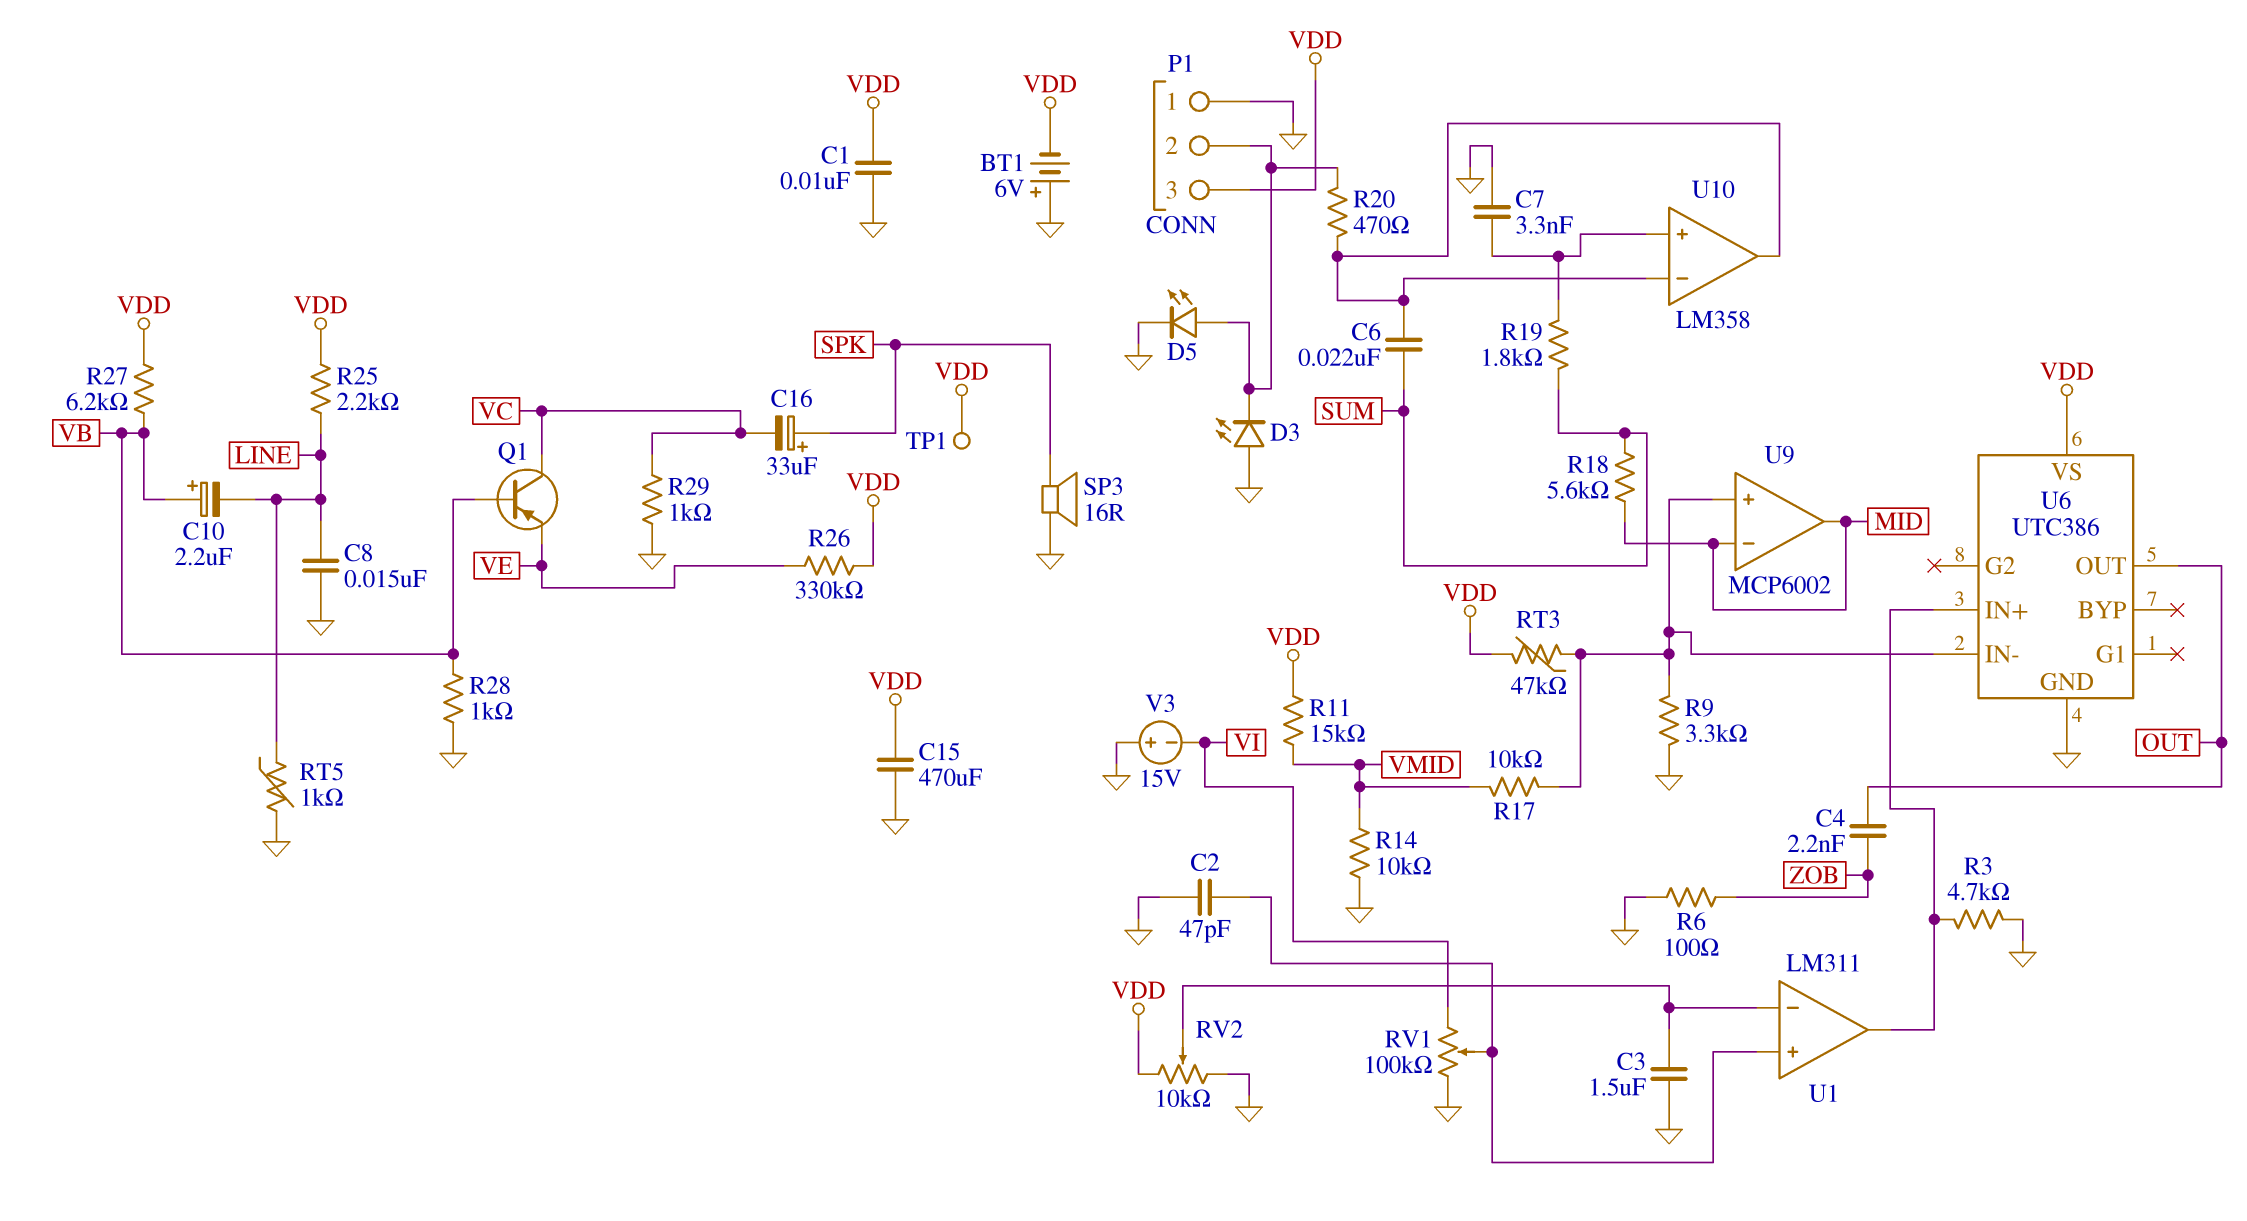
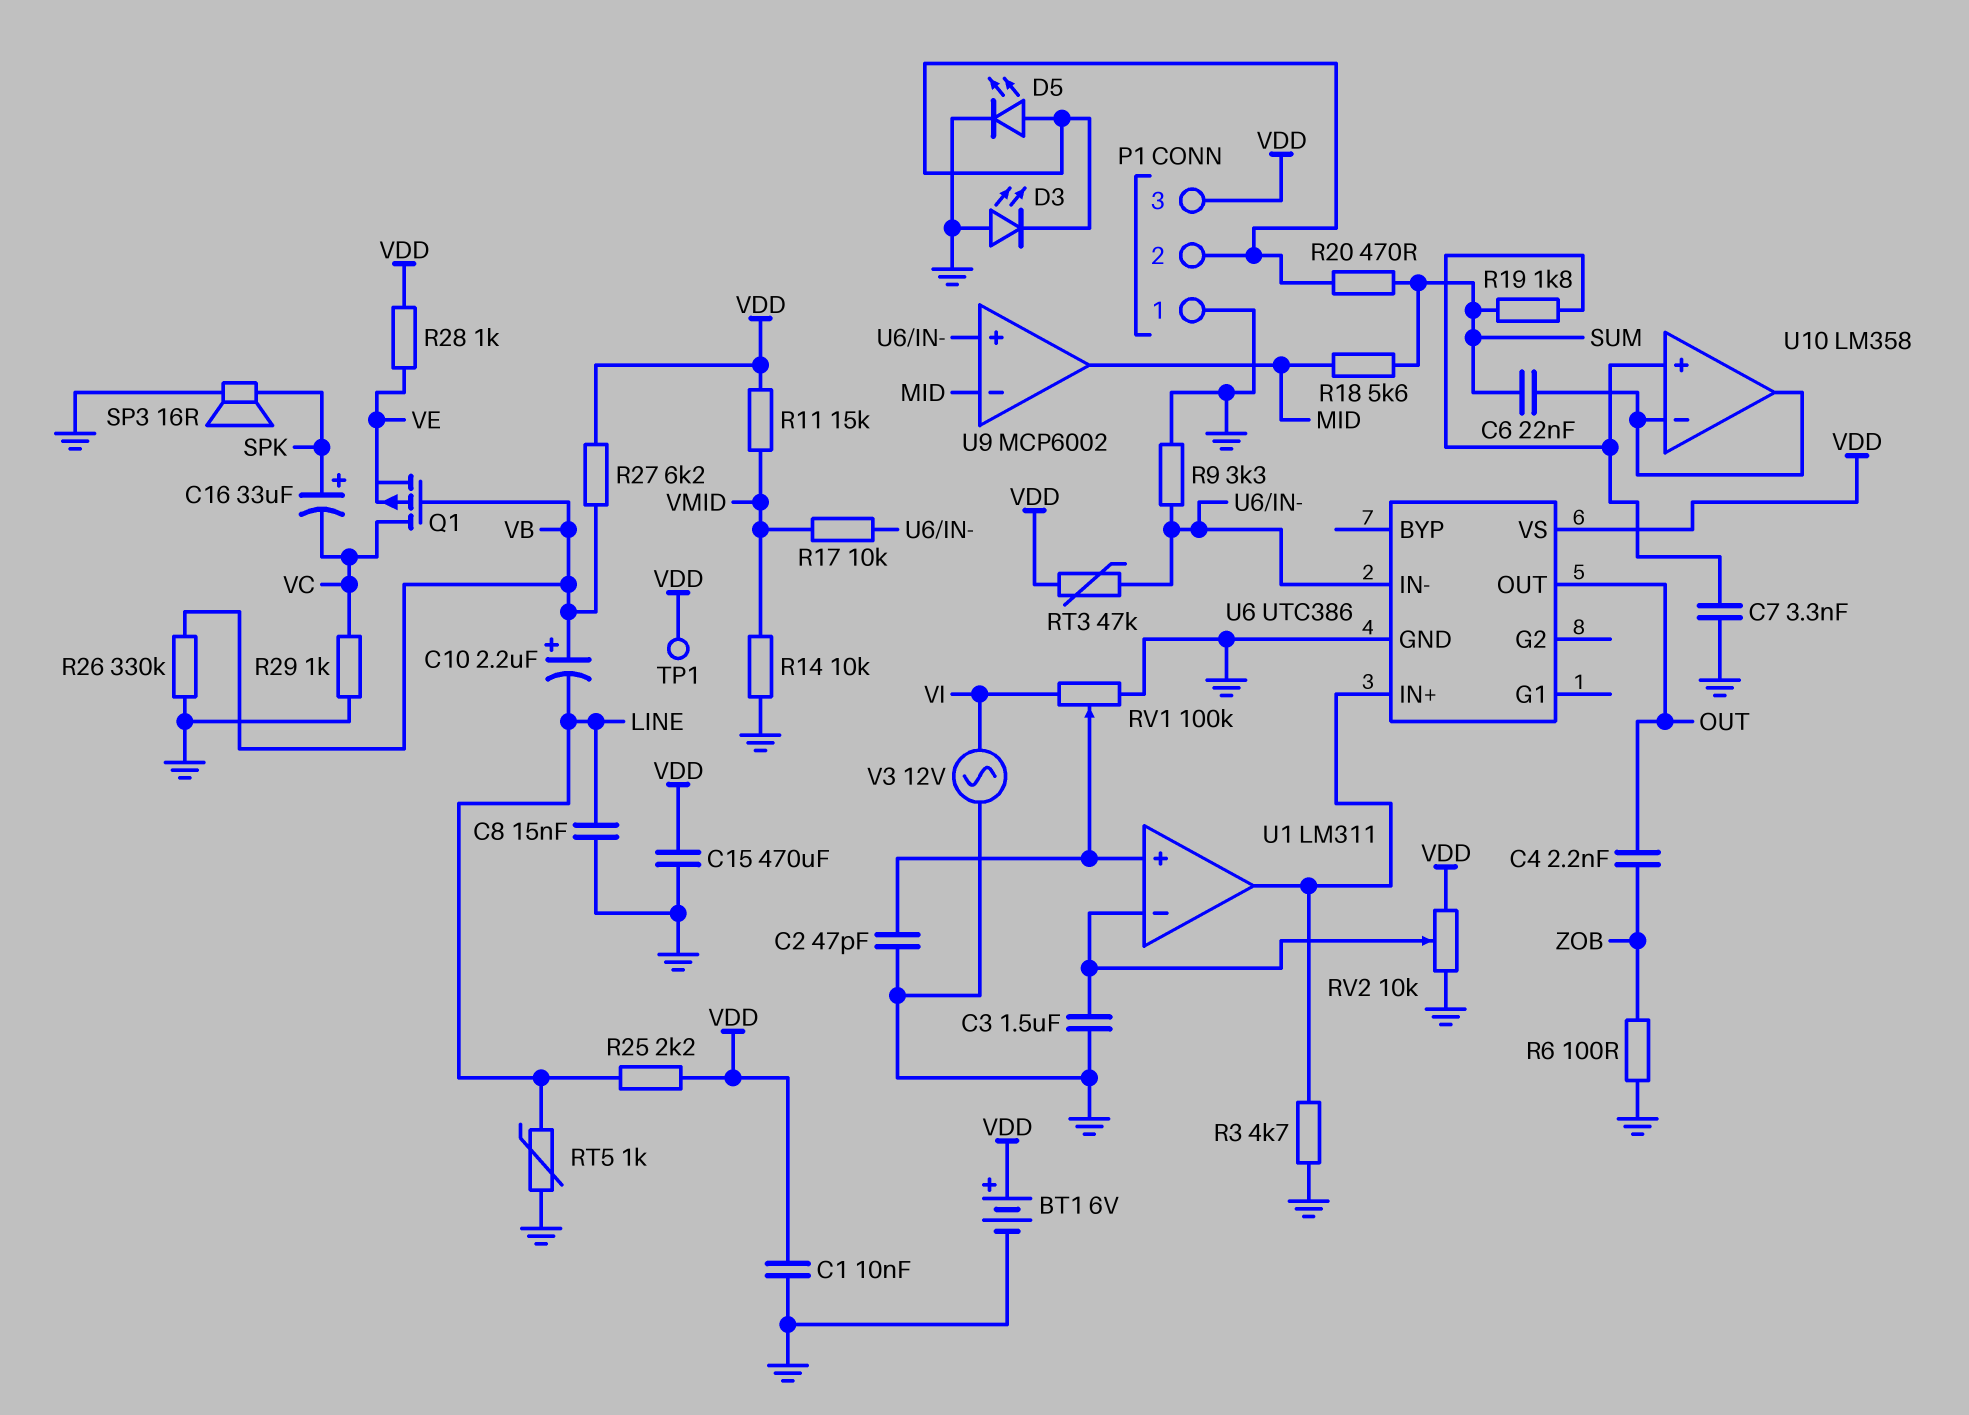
BT1: 6V (plus GND, minus VDD) -> 6V (plus VDD, minus GND)
Q1: PNP (B VB, C VC, E VE) -> PMOS (G VB, D VC, S VE)
R20: 470 (P1/2, U10/in-) -> 470 (P1/2, SUM)
R26: 330k (VDD, VE) -> 330k (GND, VB)
R28: 1k (GND, VB) -> 1k (VDD, VE)
V3: 15V (plus GND, minus VI) -> AC 12V (GND, VI)

